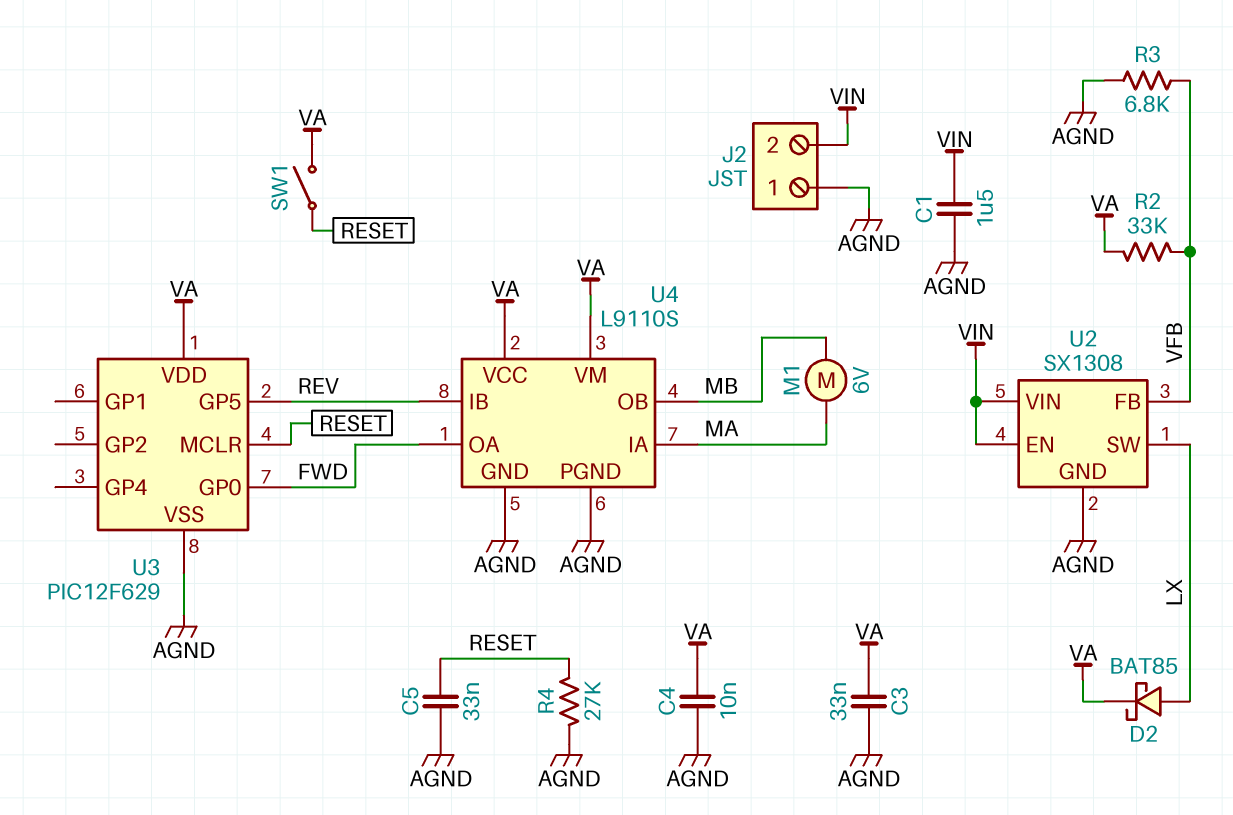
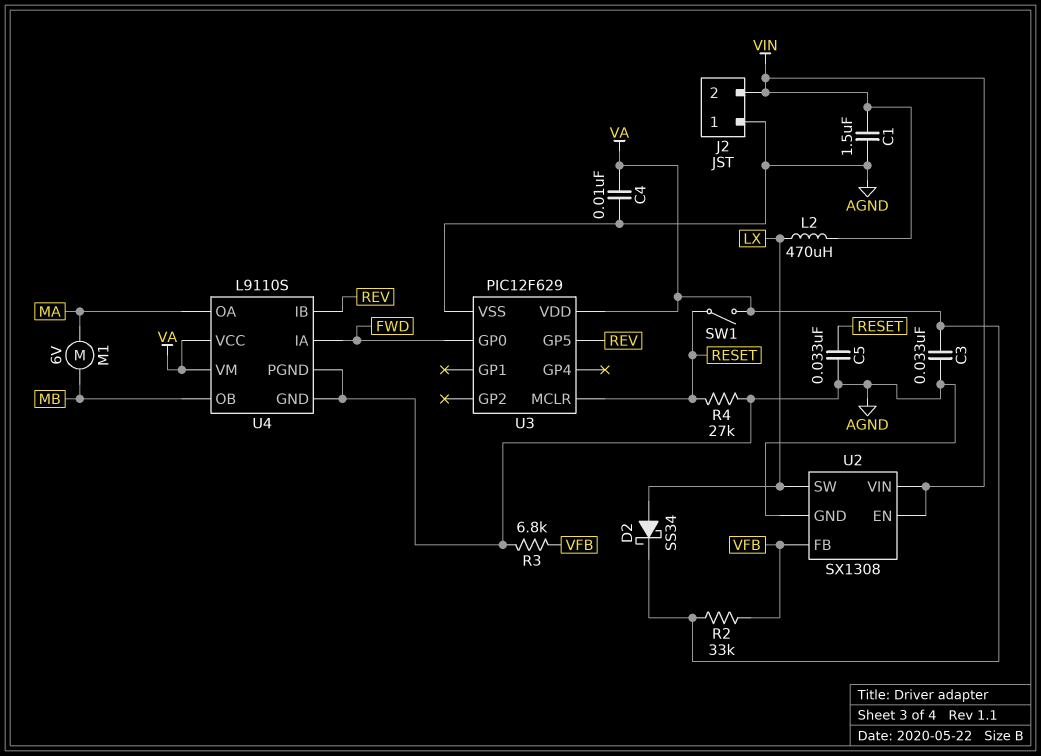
D2: schottky BAT85 (A LX, K VA) -> schottky SS34 (A LX, K VA)
L2: none -> 470uH (LX, VIN)
U4 pin IA: MA -> FWD
U4 pin OA: FWD -> MA

